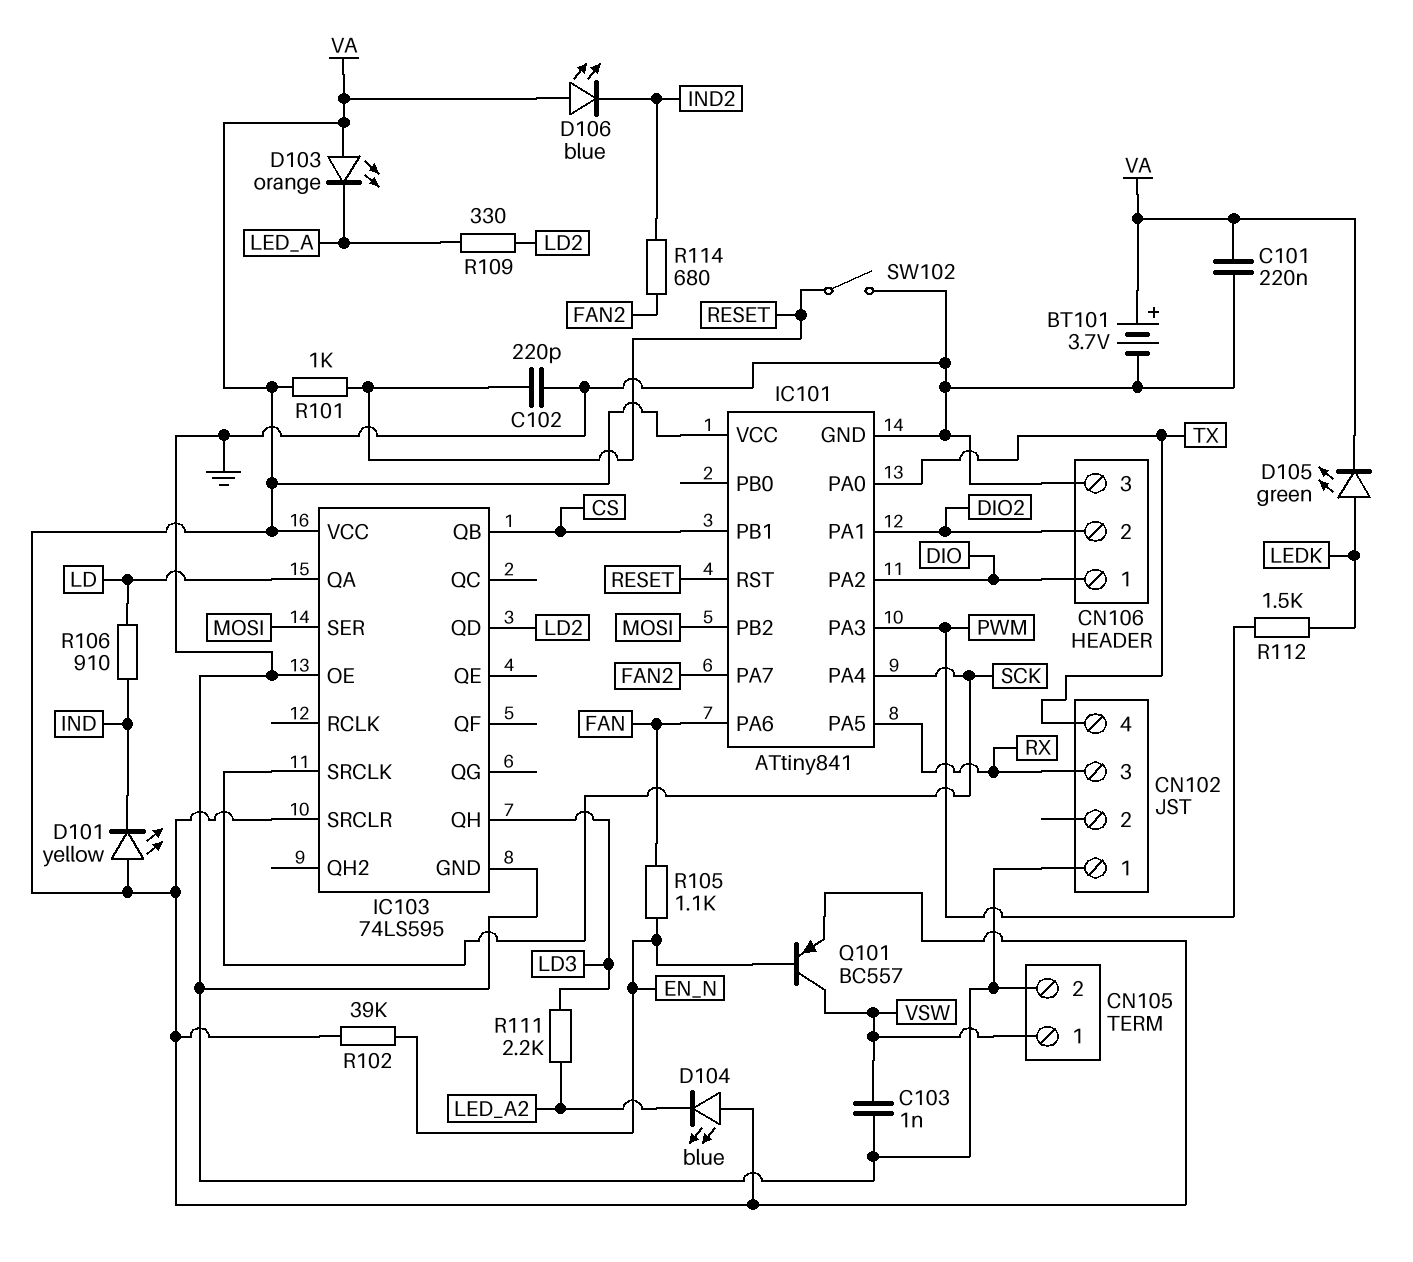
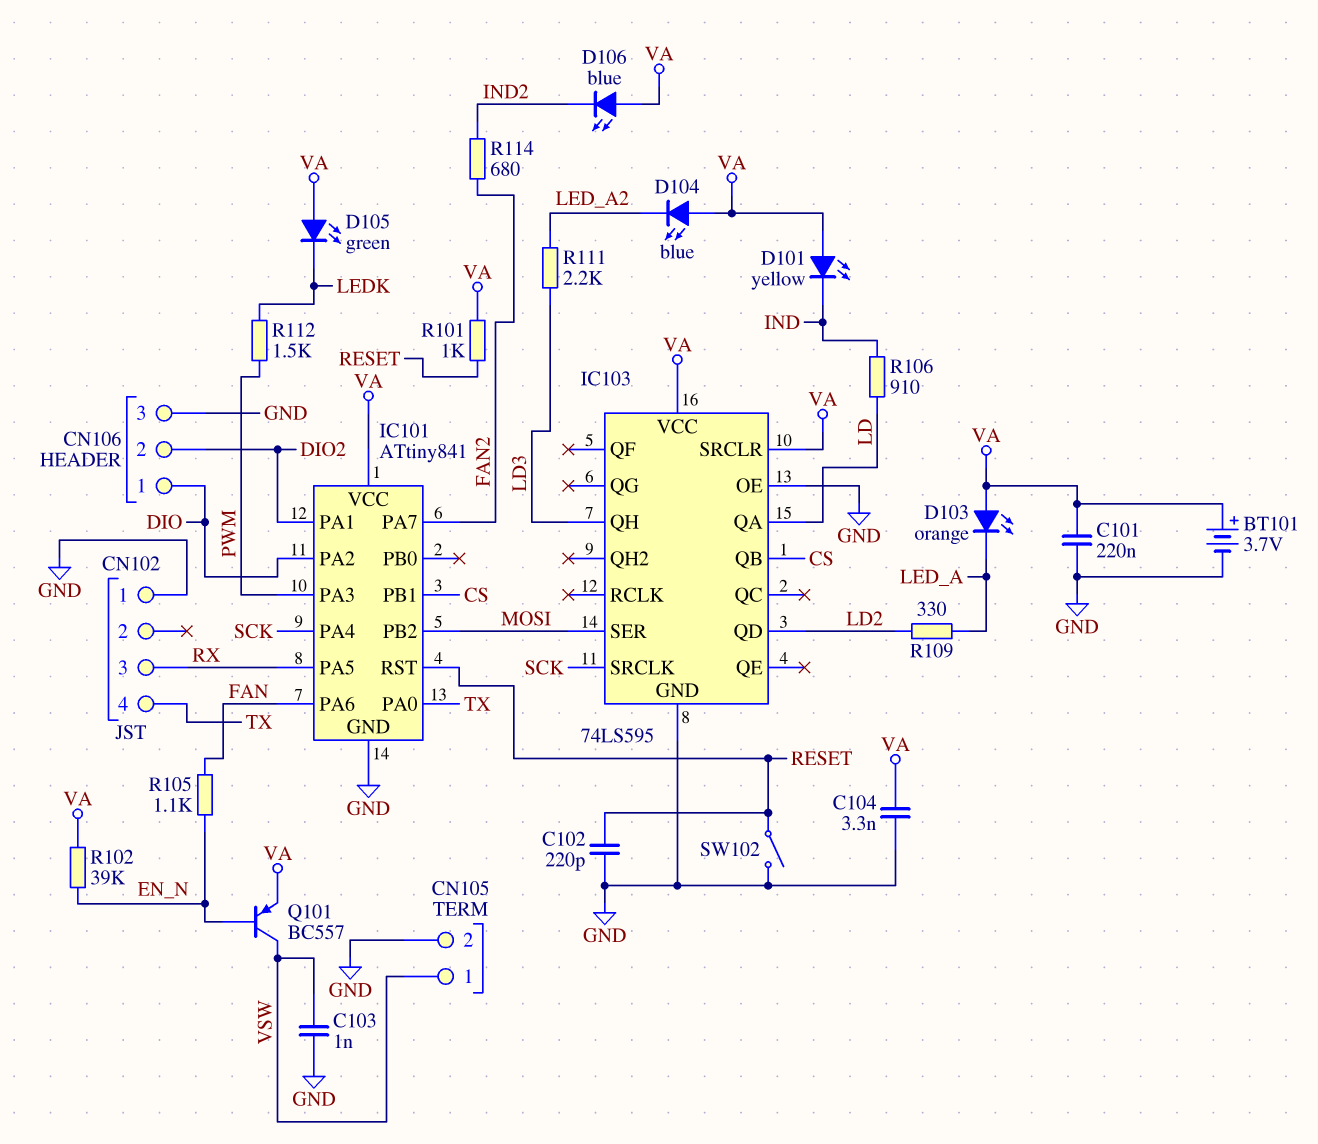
C104: none -> 3.3nF (GND, VA)
D105: LED green (A LEDK, K VA) -> LED green (A VA, K LEDK)

